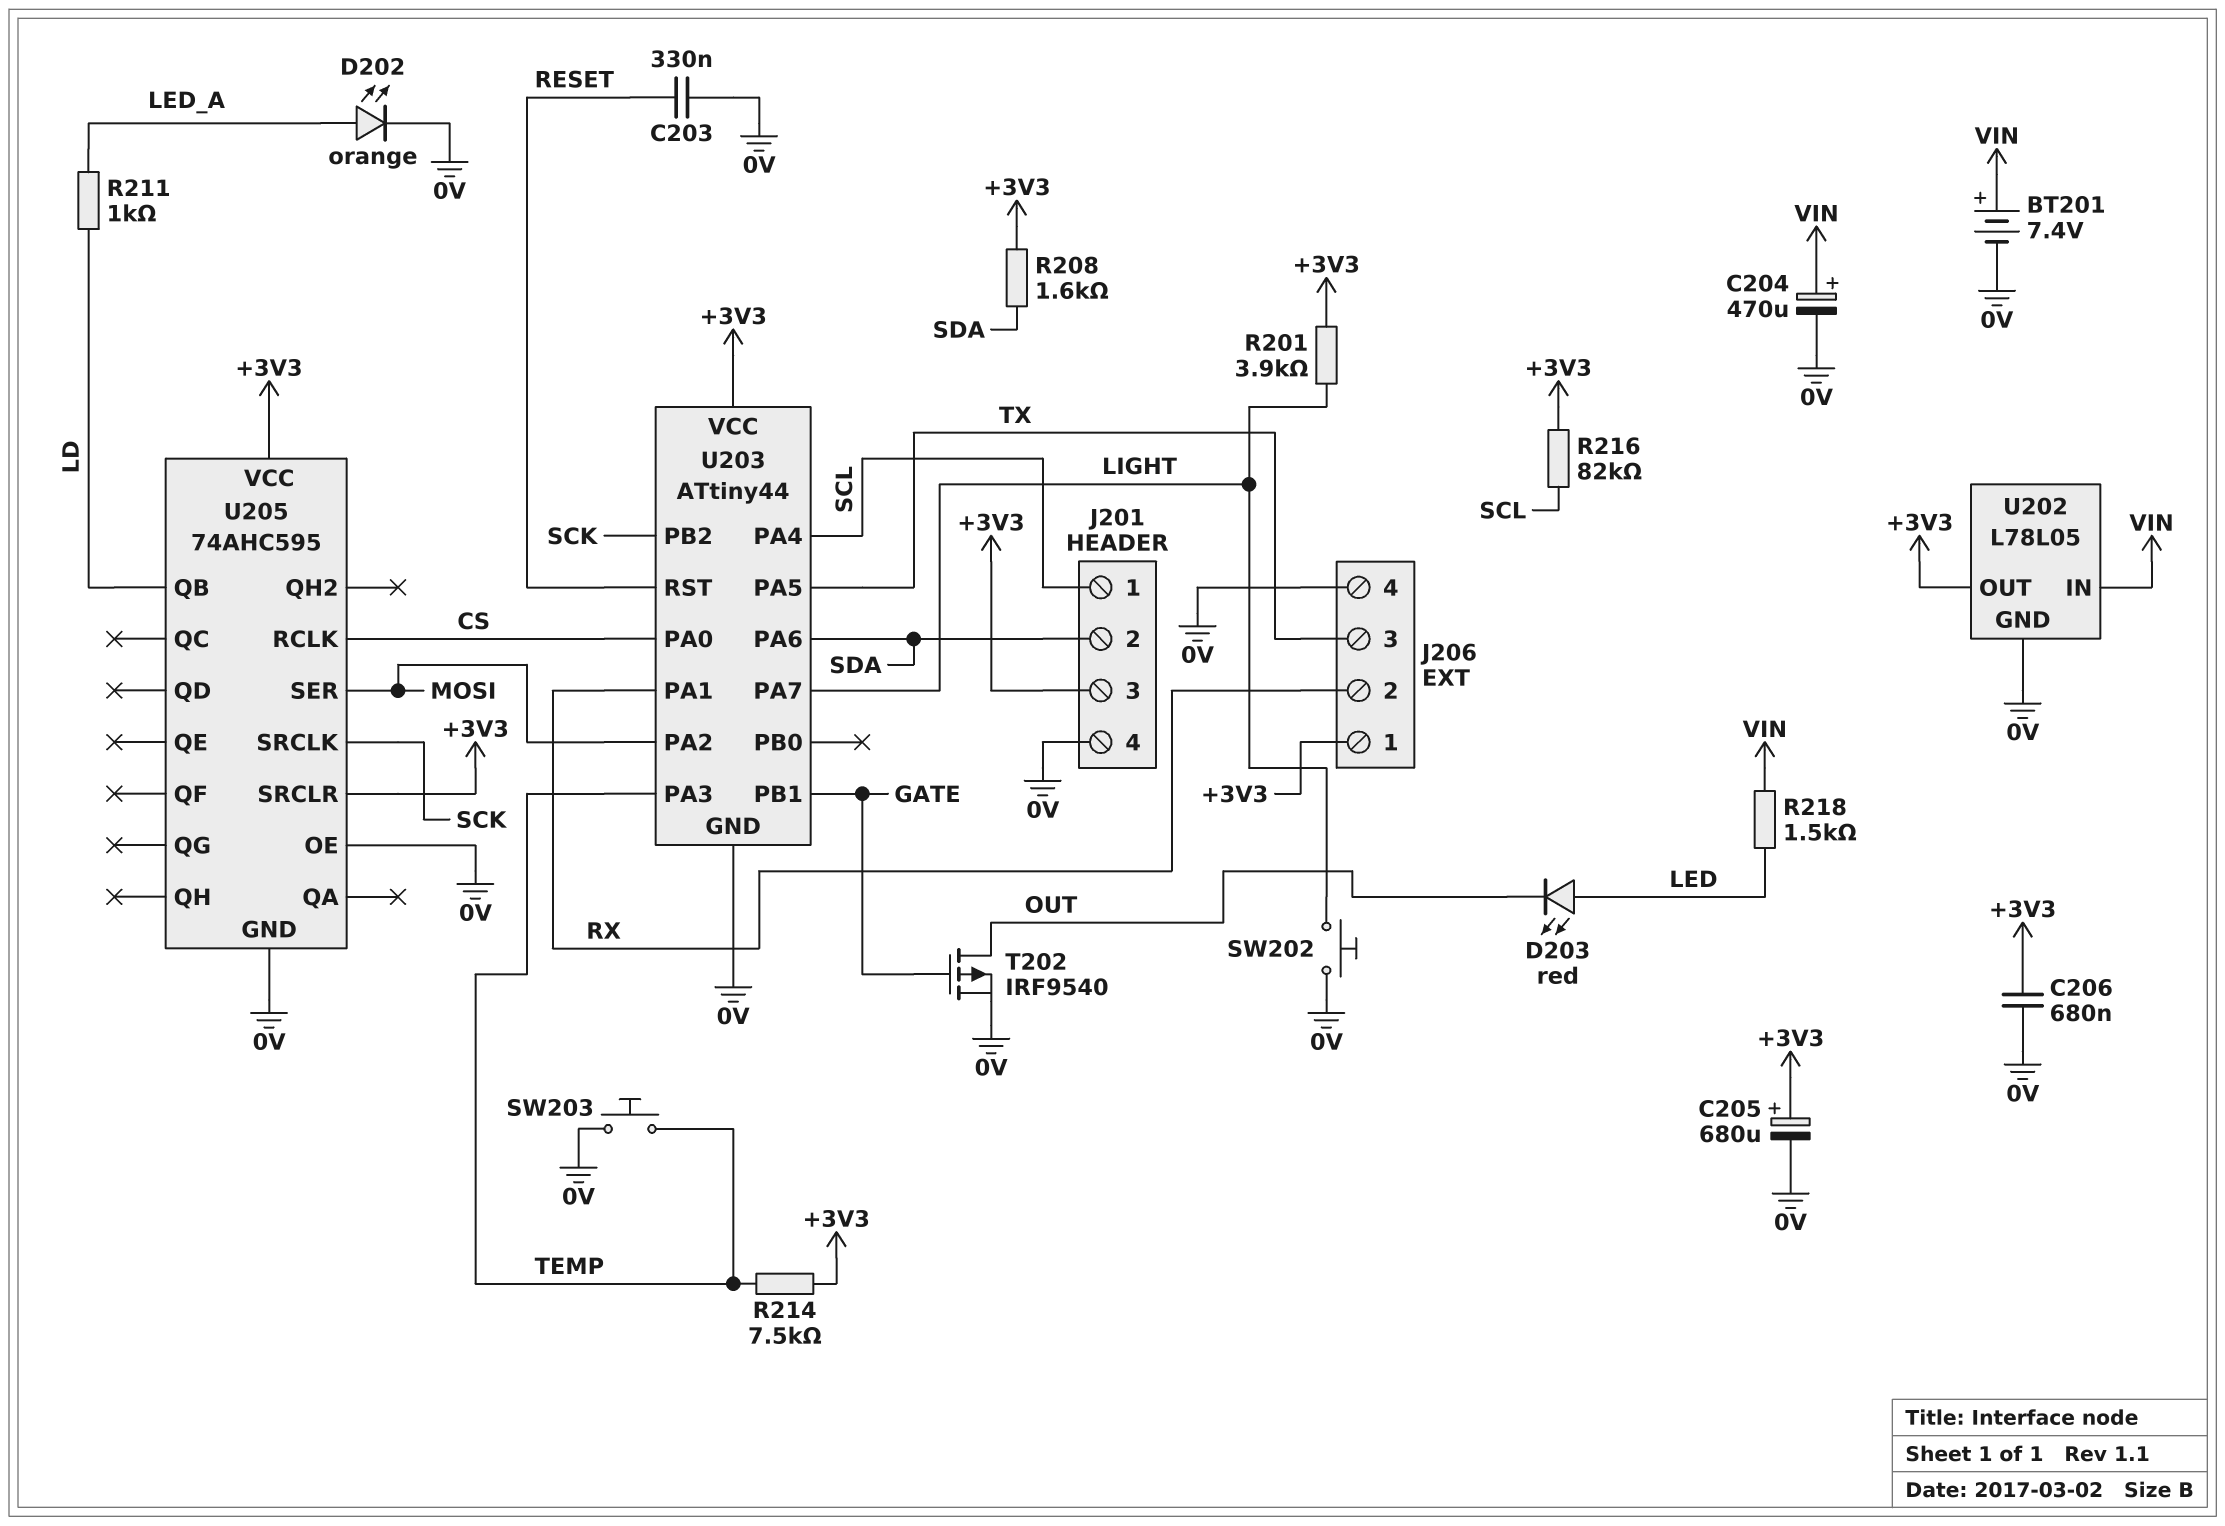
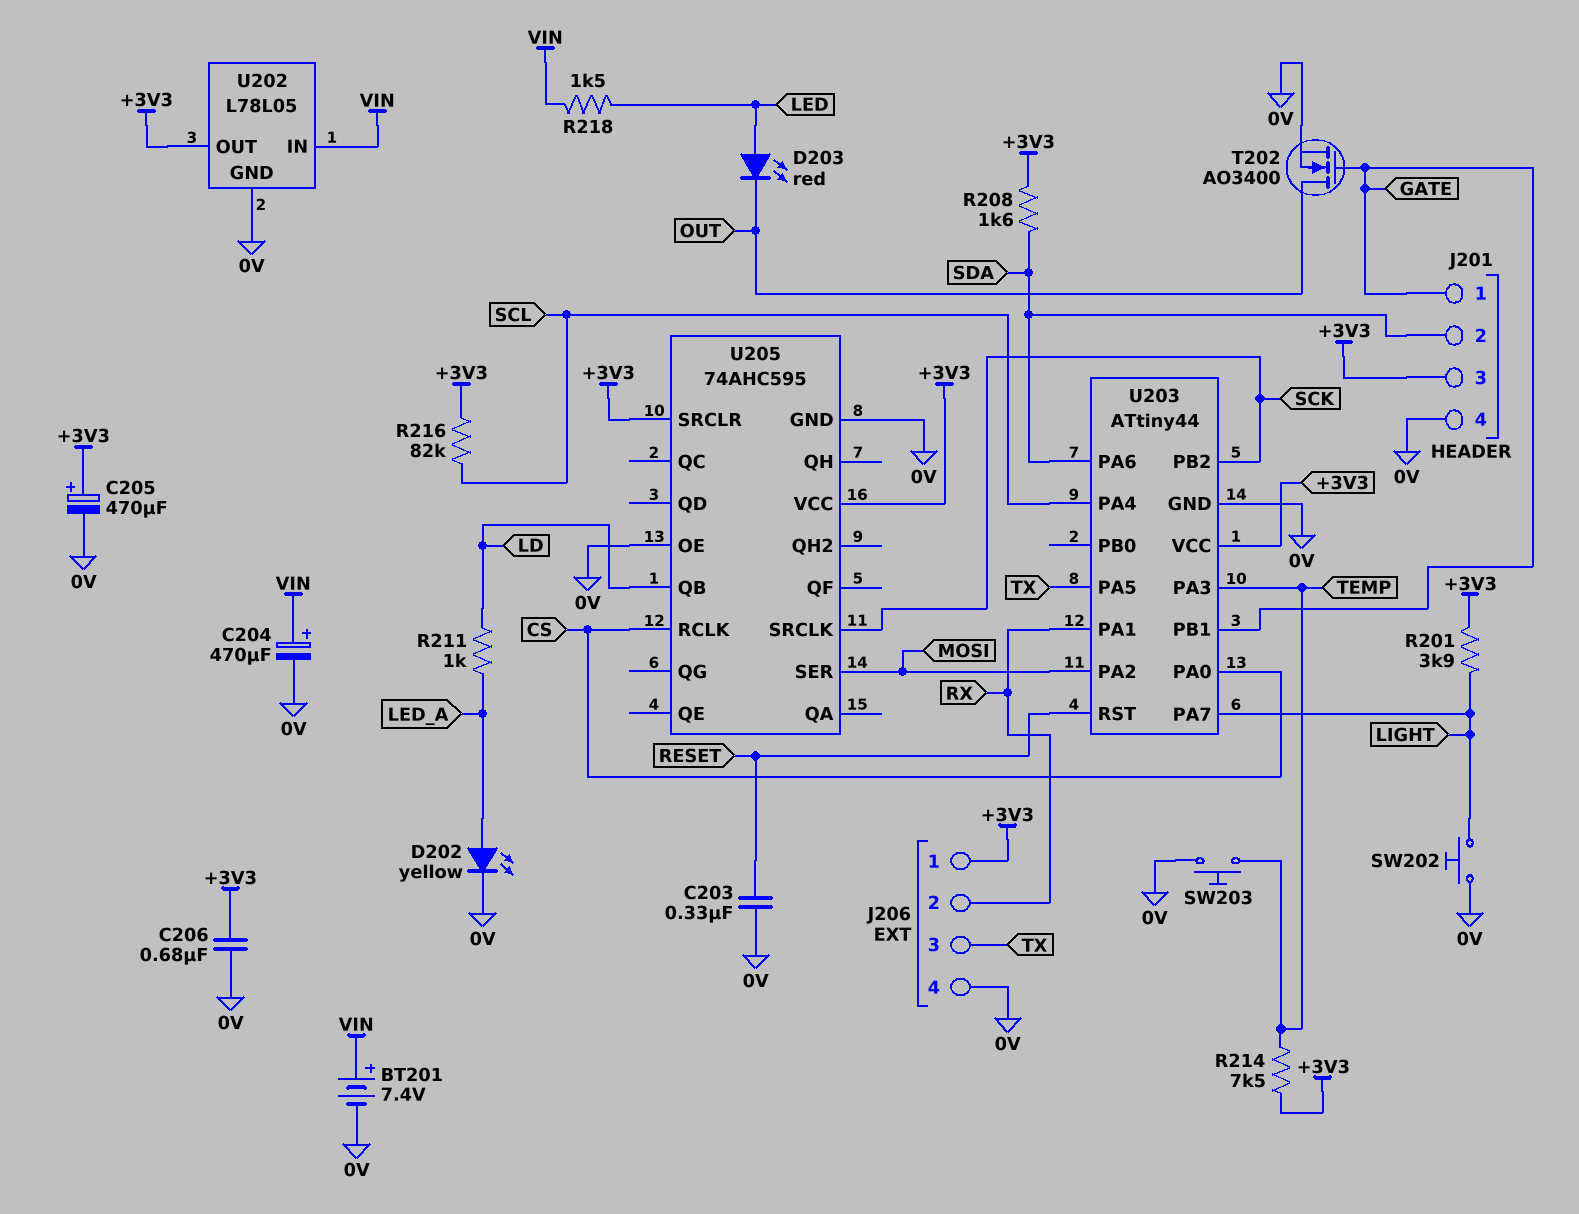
C205: 680uF (plus +3V3, minus 0V) -> 470uF (plus +3V3, minus 0V)
D202: LED orange (A LED_A, K 0V) -> LED yellow (A LED_A, K 0V)
J201 pin 1: SCL -> GATE
T202: PMOS IRF9540 (G GATE, D OUT, S 0V) -> NMOS AO3400 (G GATE, D OUT, S 0V)

